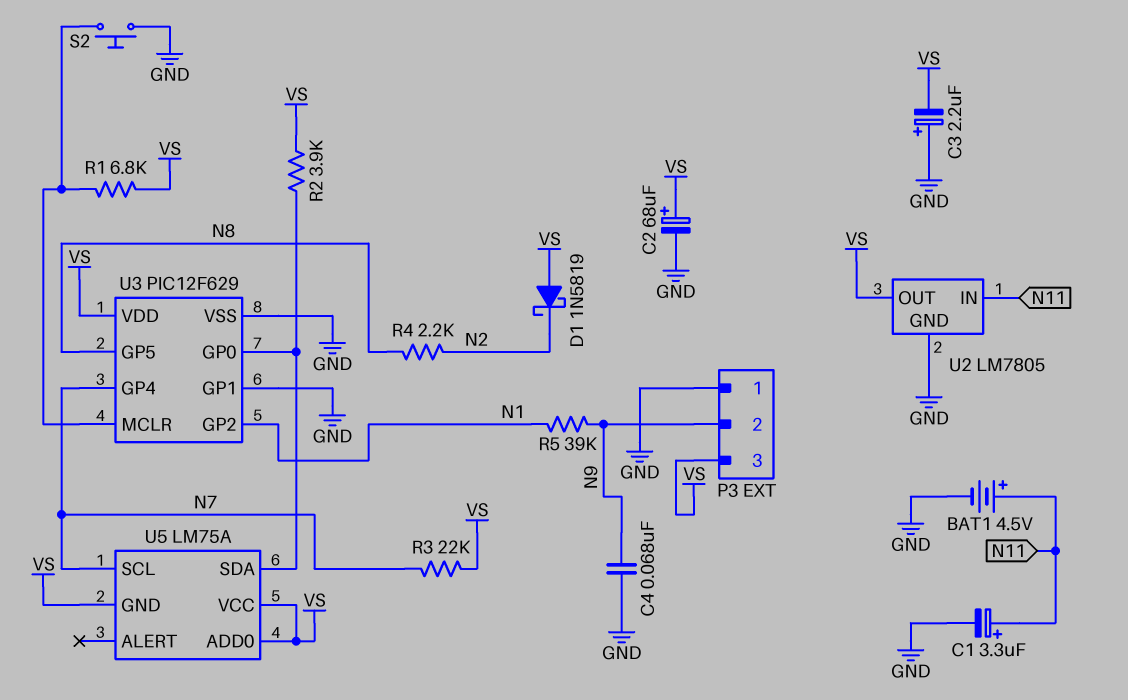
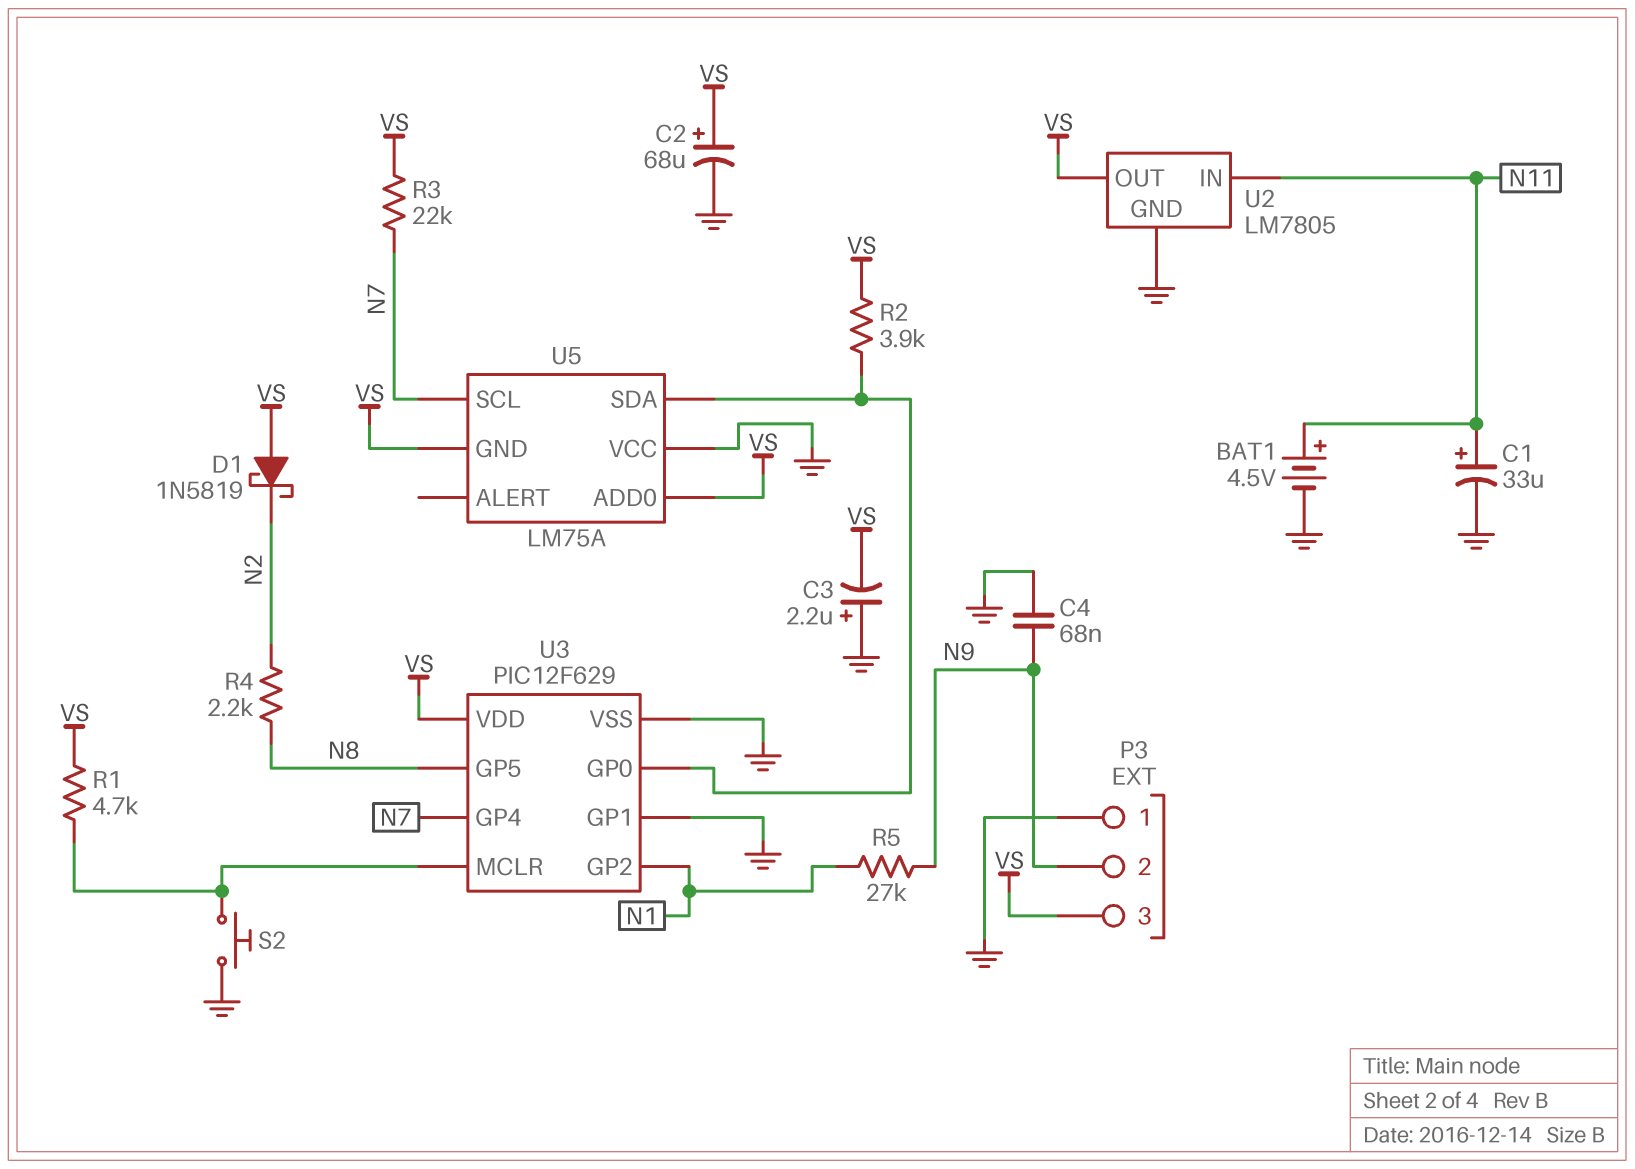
C1: 3.3uF (plus N11, minus GND) -> 33uF (plus N11, minus GND)
R1: 6.8k (U3/MCLR, VS) -> 4.7k (U3/MCLR, VS)
R5: 39k (N1, N9) -> 27k (N1, N9)
U5 pin VCC: VS -> GND

